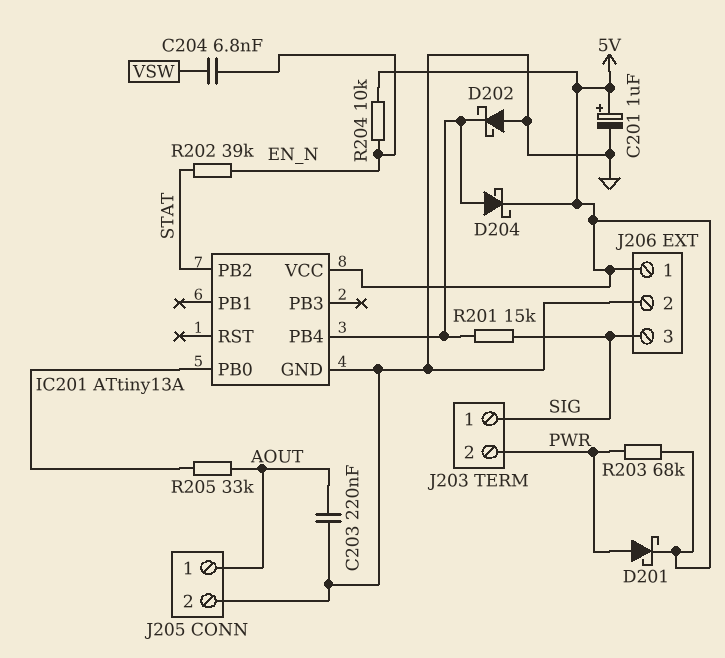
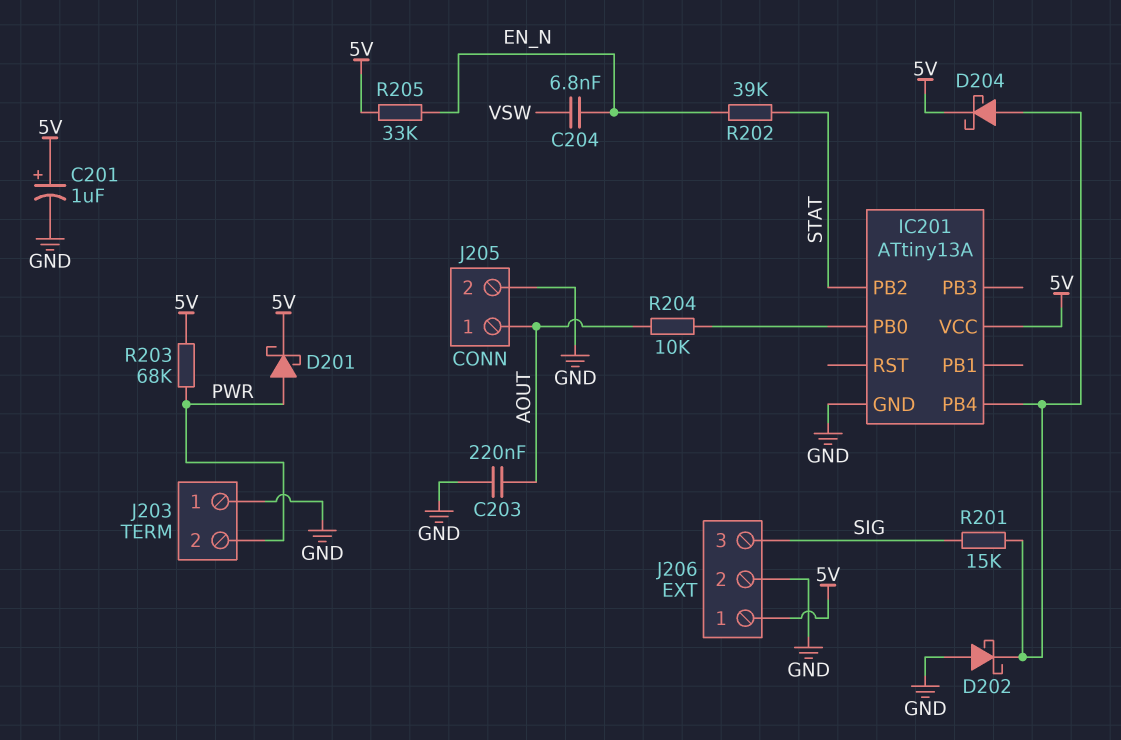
J203 pin 1: SIG -> GND
R204: 10k (5V, EN_N) -> 10k (AOUT, IC201/PB0)
R205: 33k (AOUT, IC201/PB0) -> 33k (5V, EN_N)

